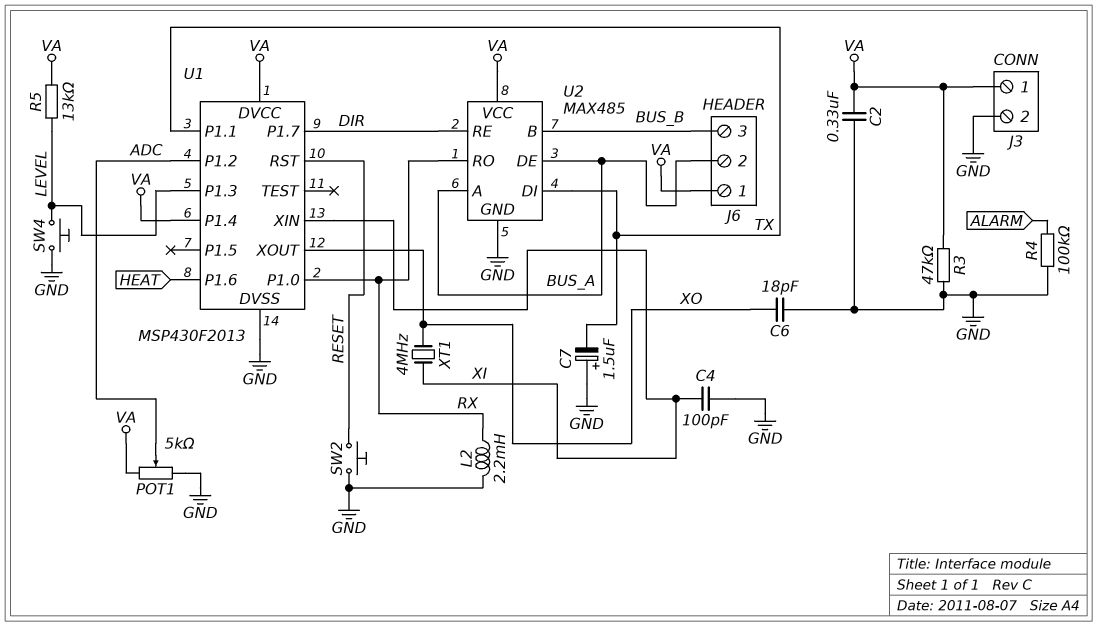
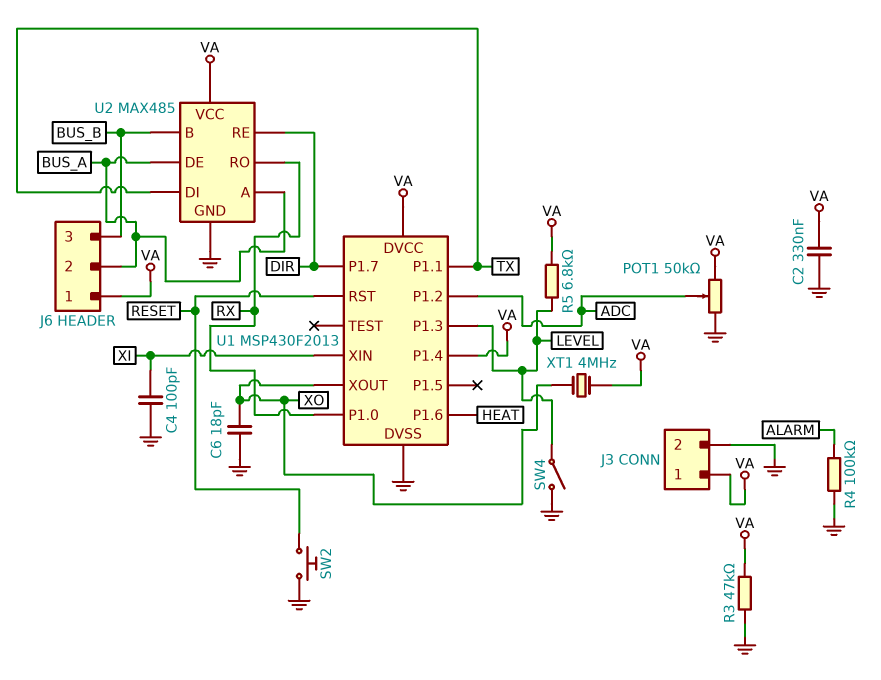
C7: 1.5uF (plus GND, minus TX) -> none
L2: 2.2mH (GND, RX) -> none
POT1: 5k (GND, VA, wiper ADC) -> 50k (GND, VA, wiper ADC)
R5: 13k (LEVEL, VA) -> 6.8k (LEVEL, VA)
SW4: button (GND, LEVEL) -> switch (GND, LEVEL)
XT1: 4MHz (XI, XO) -> 4MHz (VA, XO)

